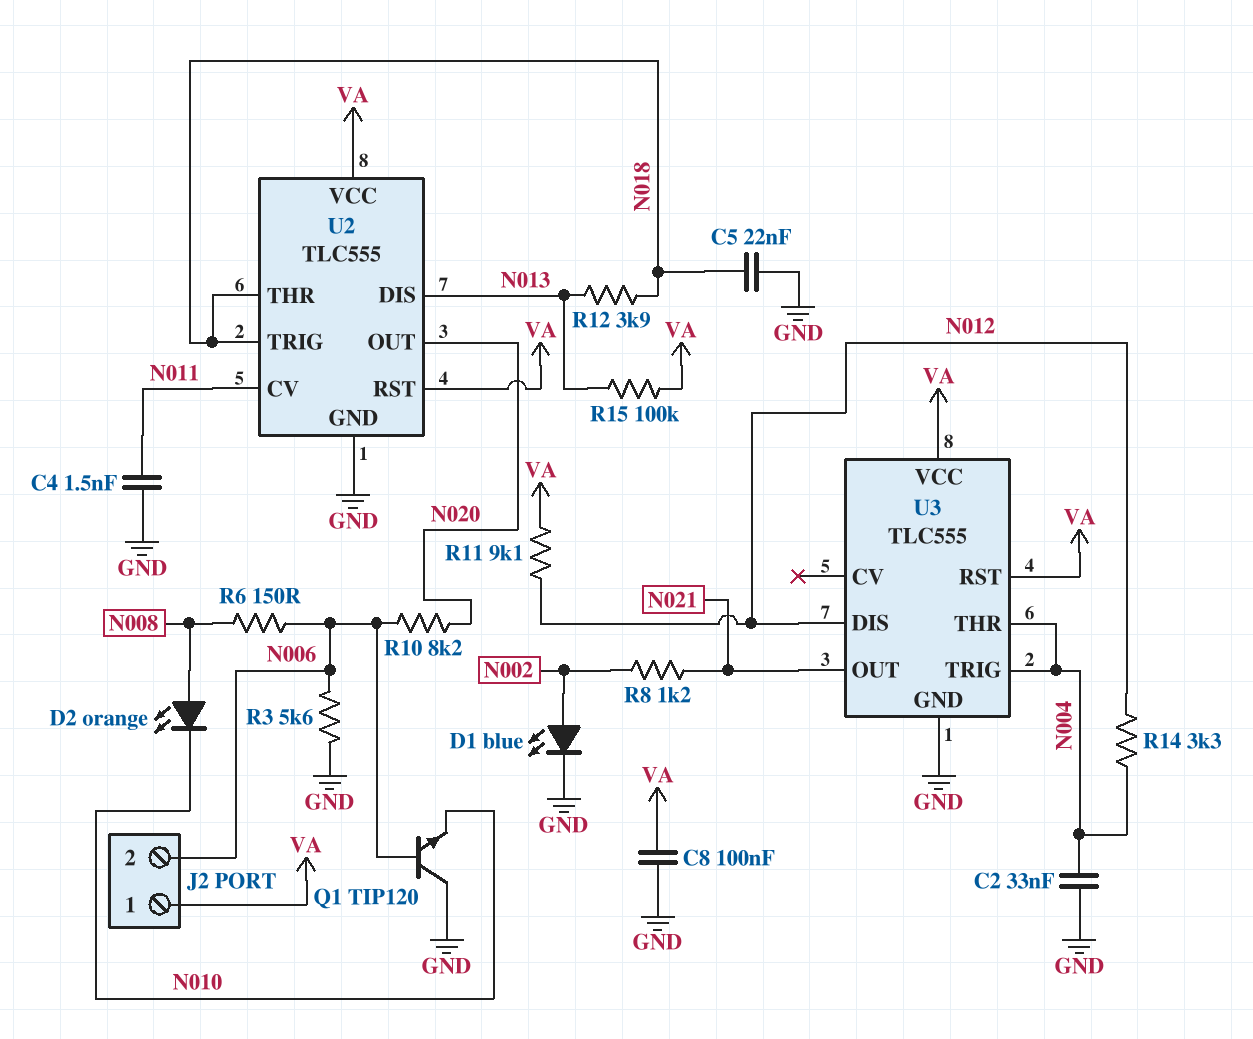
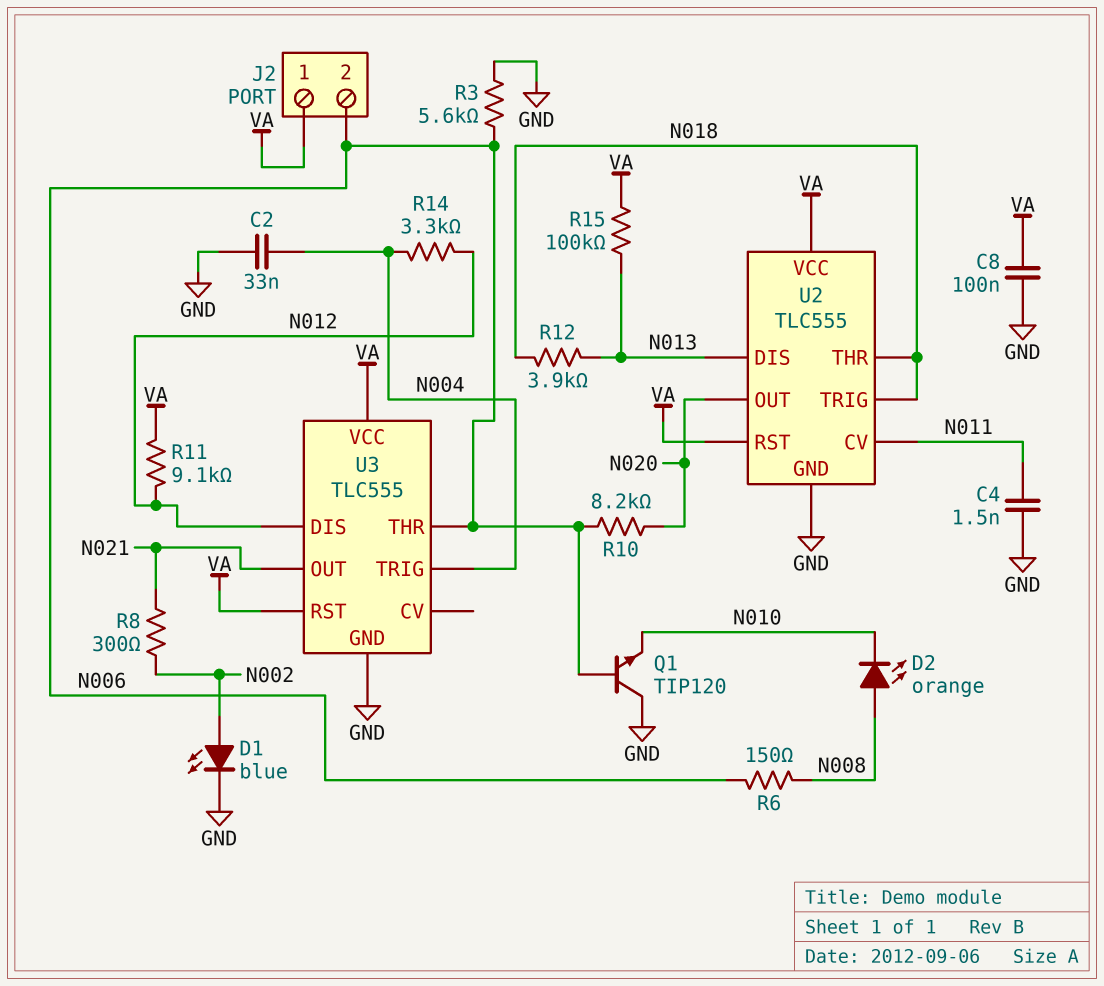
C5: 22nF (GND, N018) -> none
R8: 1.2k (N002, N021) -> 300 (N002, N021)
U3 pin THR: N004 -> N006

